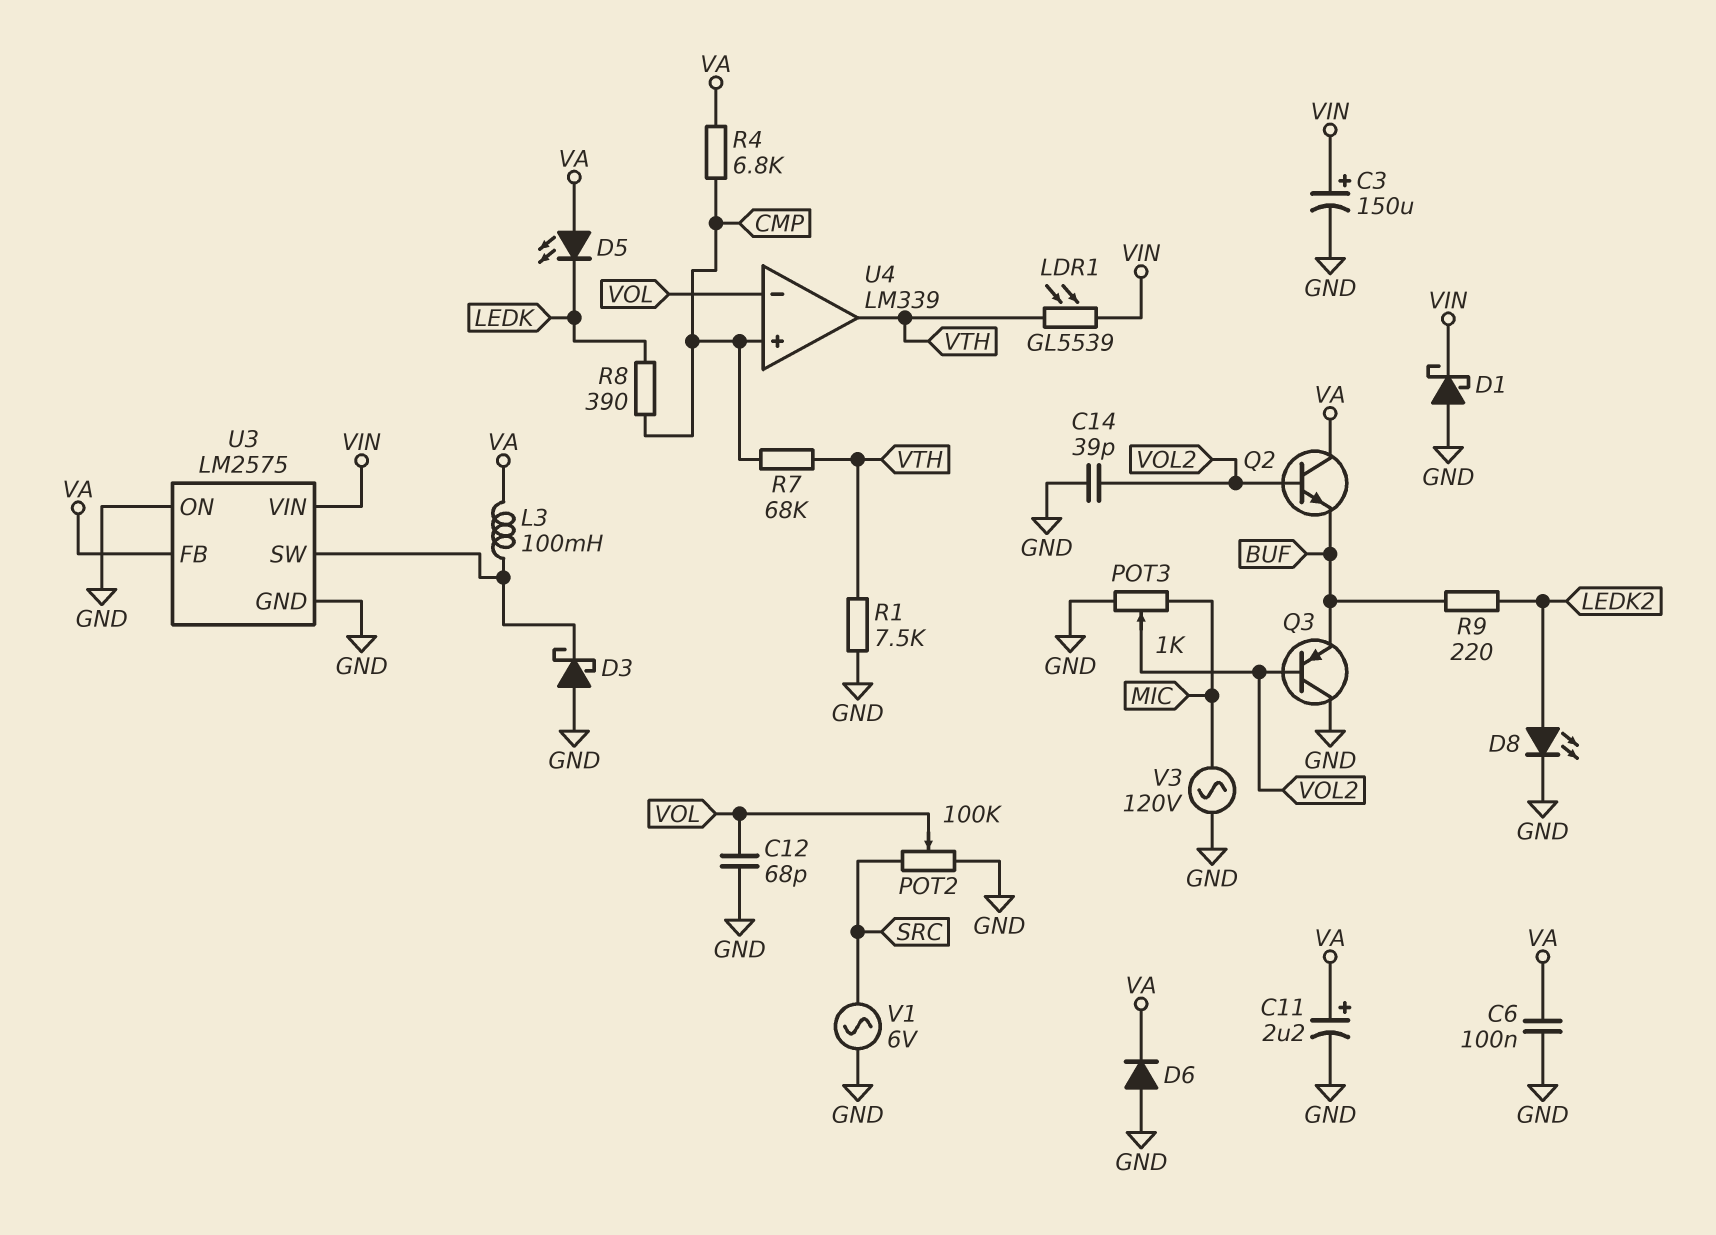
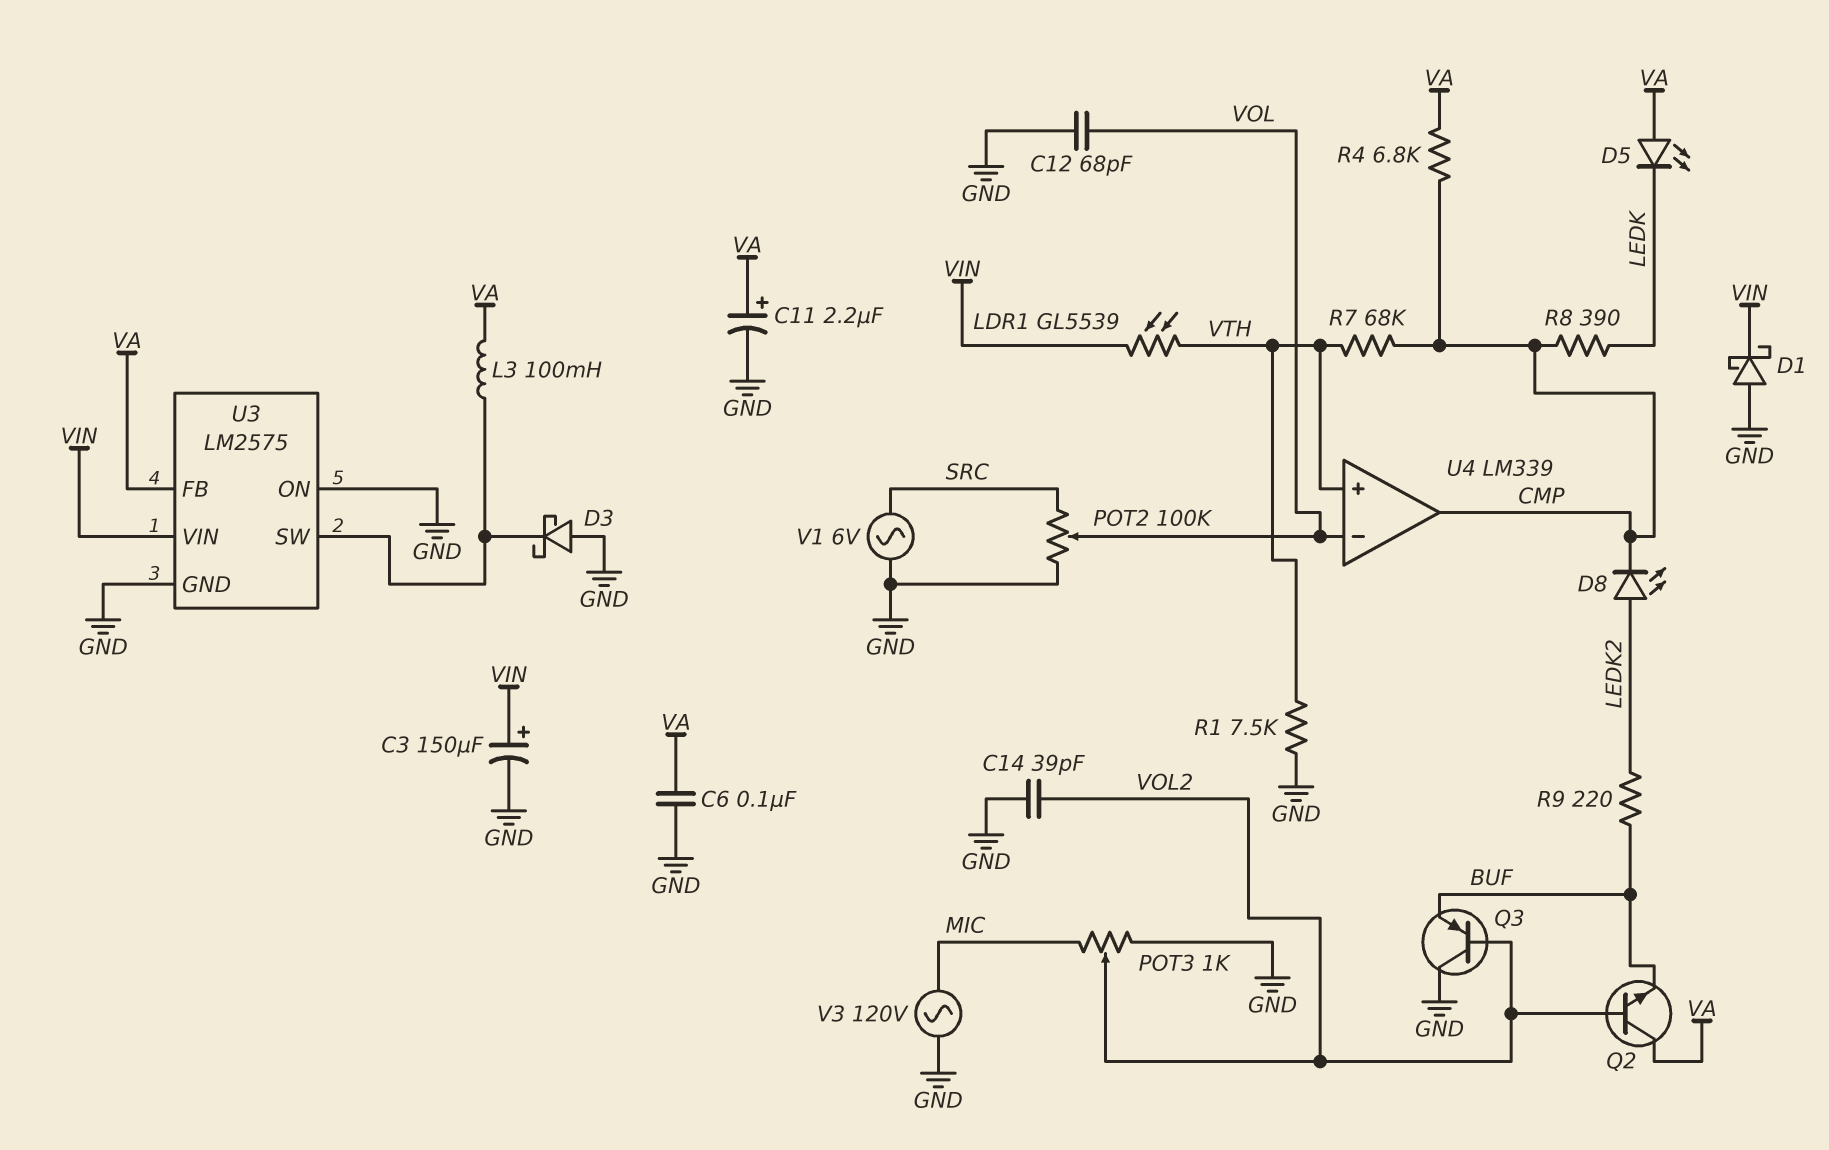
D6: diode (A GND, K VA) -> none
D8: LED (A LEDK2, K GND) -> LED (A LEDK2, K CMP)
U4 pin in+: CMP -> VTH
U4 pin out: VTH -> CMP

